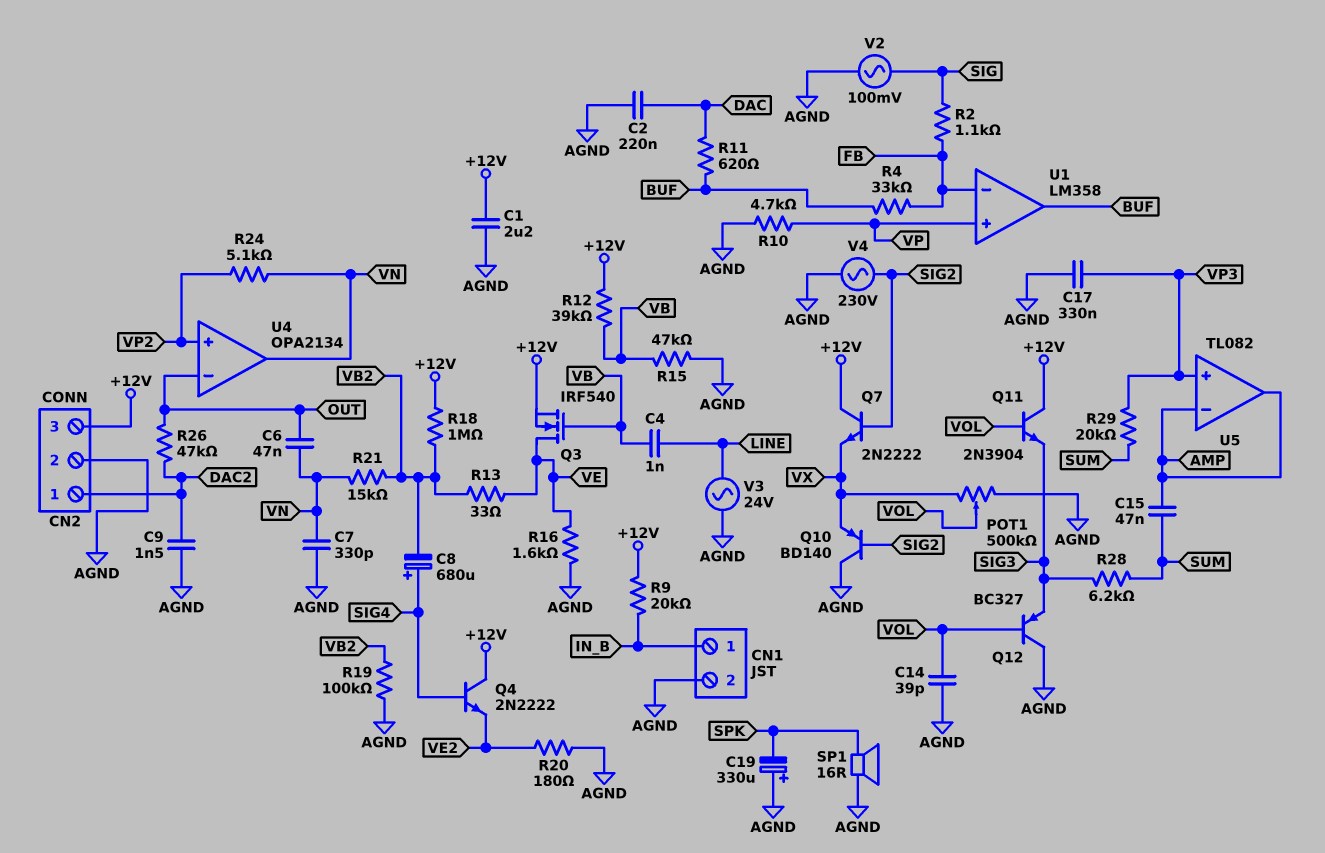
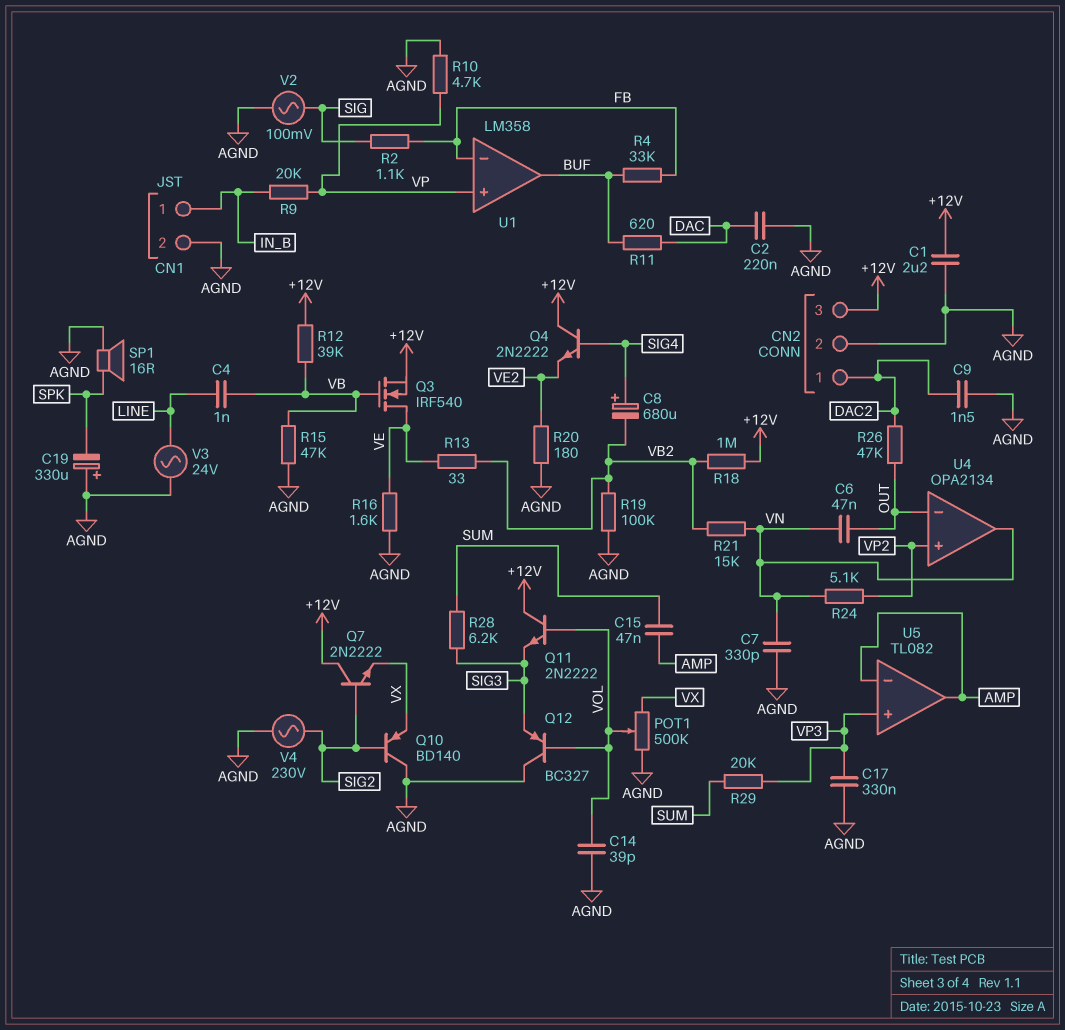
Q11: NPN 2N3904 (B VOL, C +12V, E SIG3) -> NPN 2N2222 (B VOL, C +12V, E SIG3)
R9: 20k (+12V, IN_B) -> 20k (IN_B, VP)

